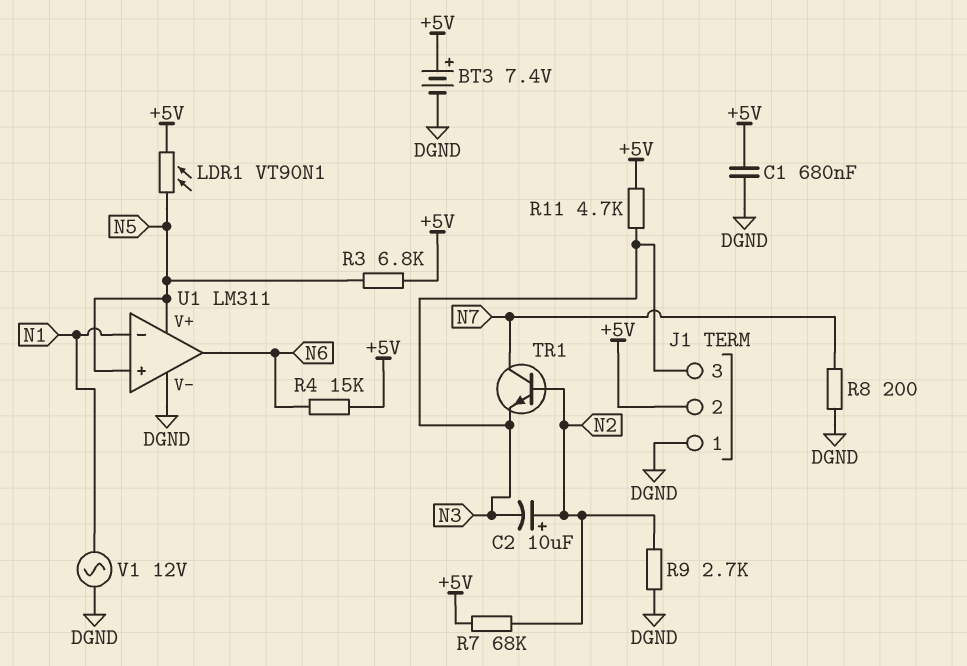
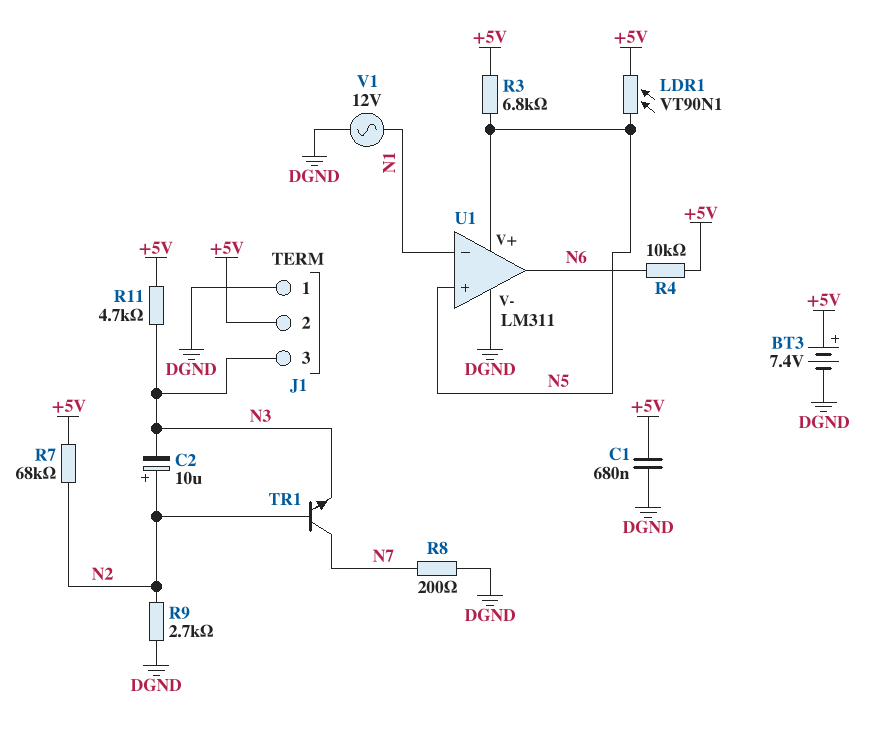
R4: 15k (+5V, N6) -> 10k (+5V, N6)

